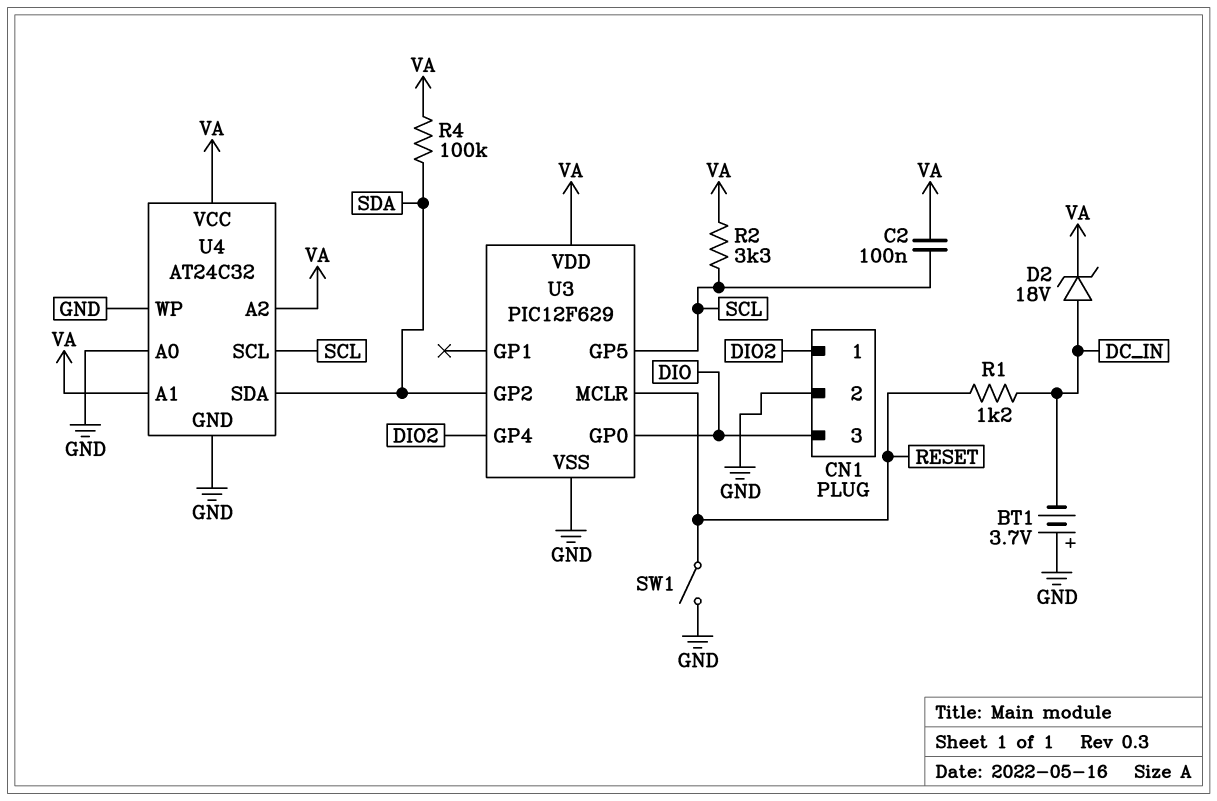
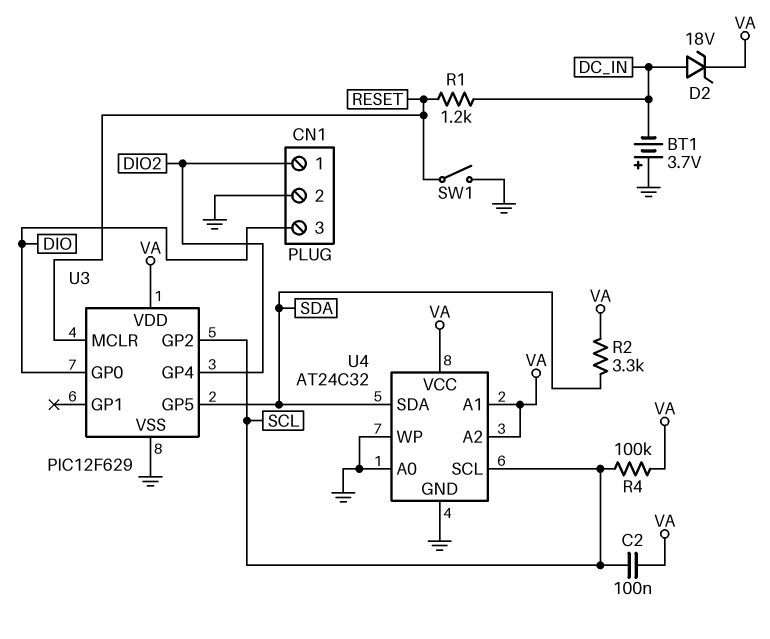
R2: 3.3k (SCL, VA) -> 3.3k (SDA, VA)
R4: 100k (SDA, VA) -> 100k (SCL, VA)
U3 pin GP2: SDA -> SCL
U3 pin GP5: SCL -> SDA

